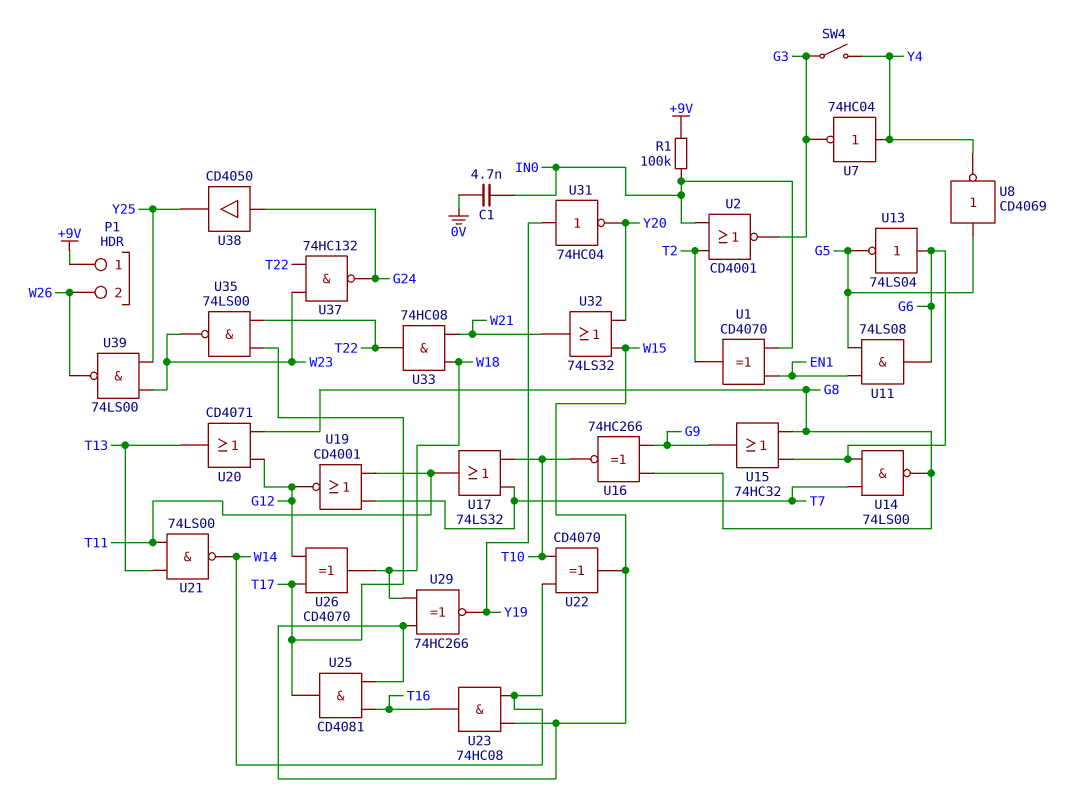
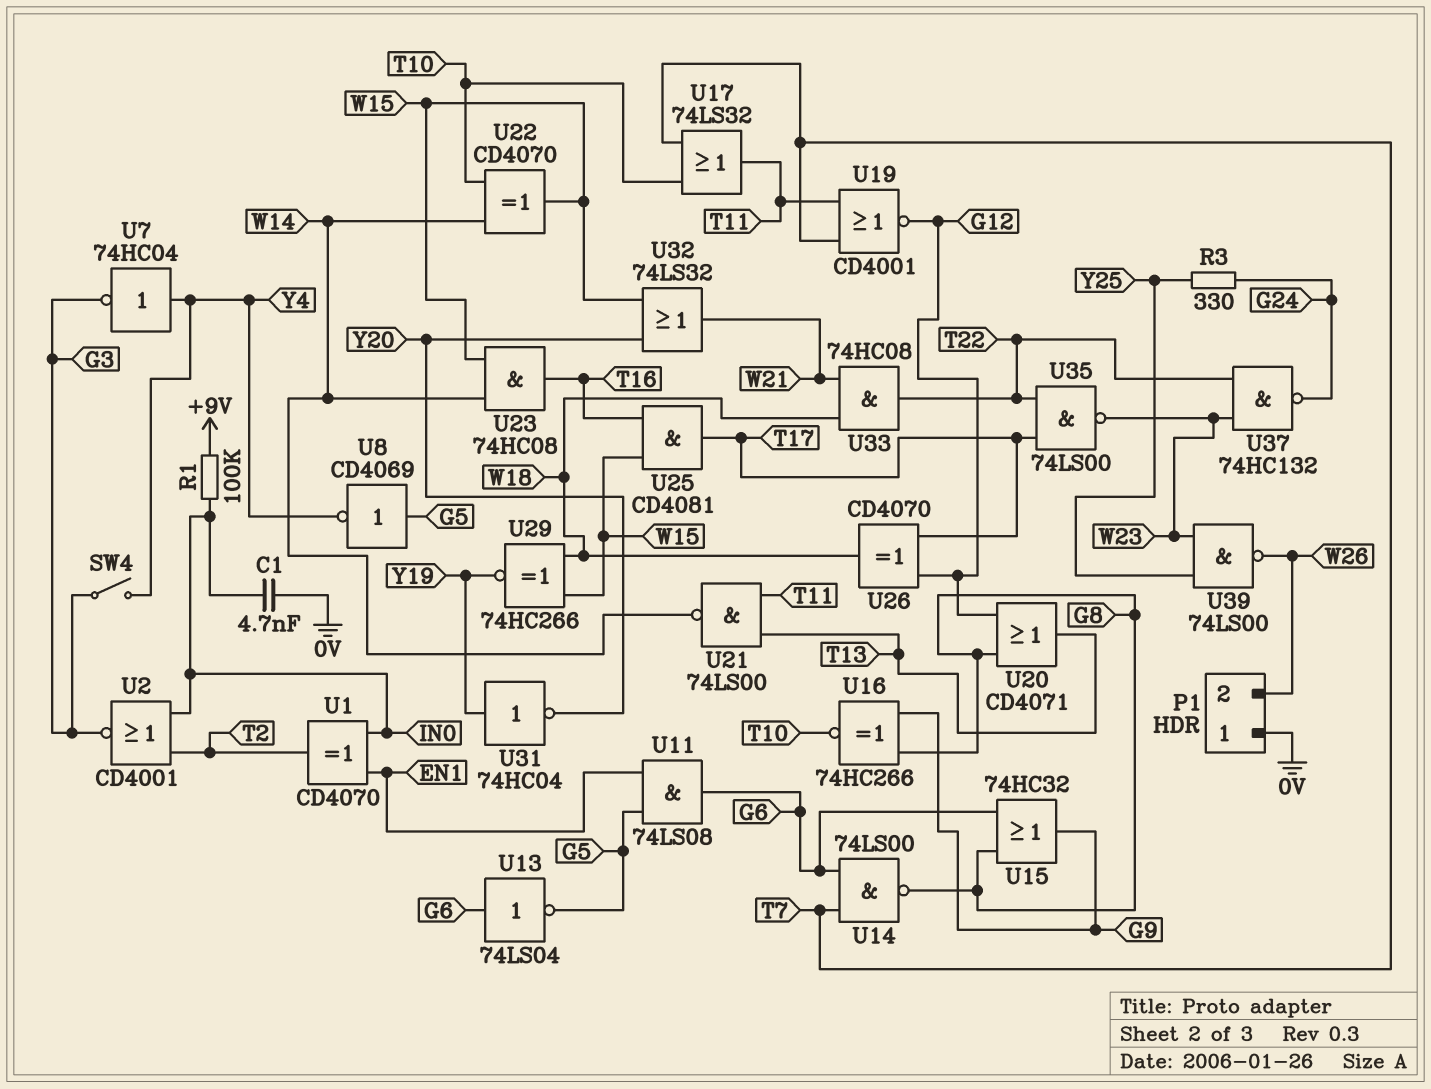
P1 pin 1: +9V -> 0V
R3: none -> 330 (G24, Y25)
U38: buffer CD4050 (in G24, out Y25) -> none

